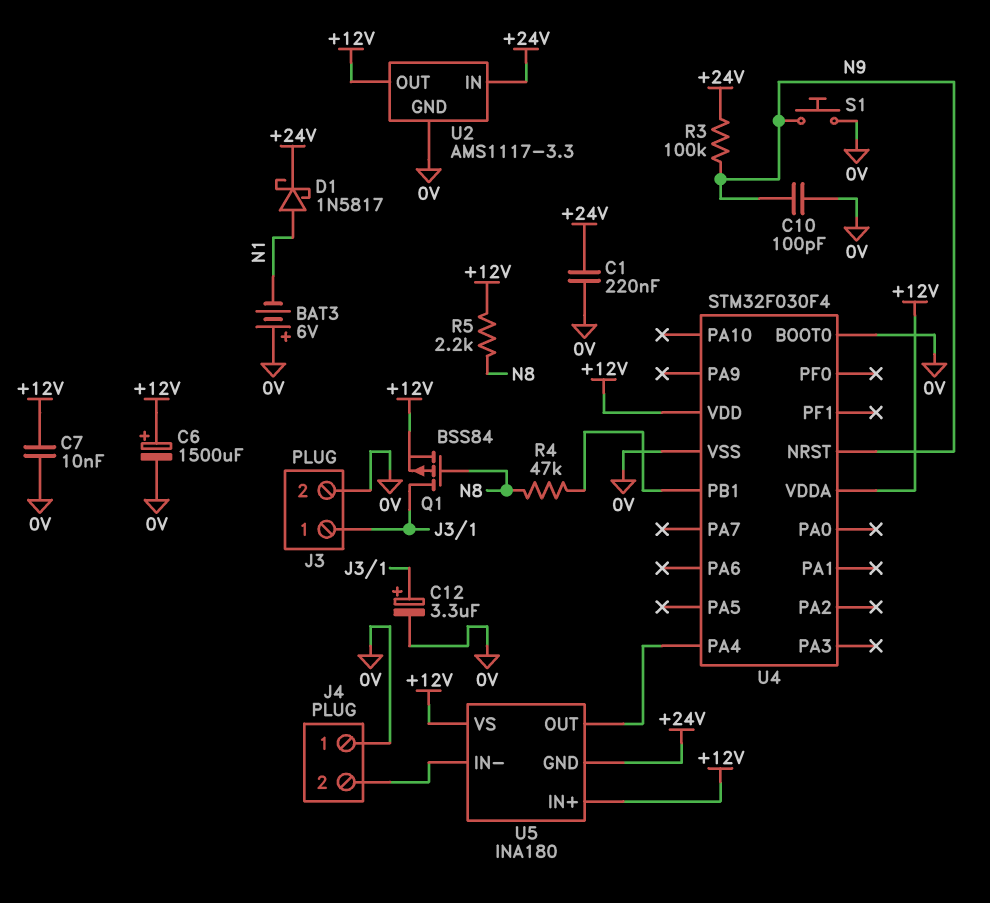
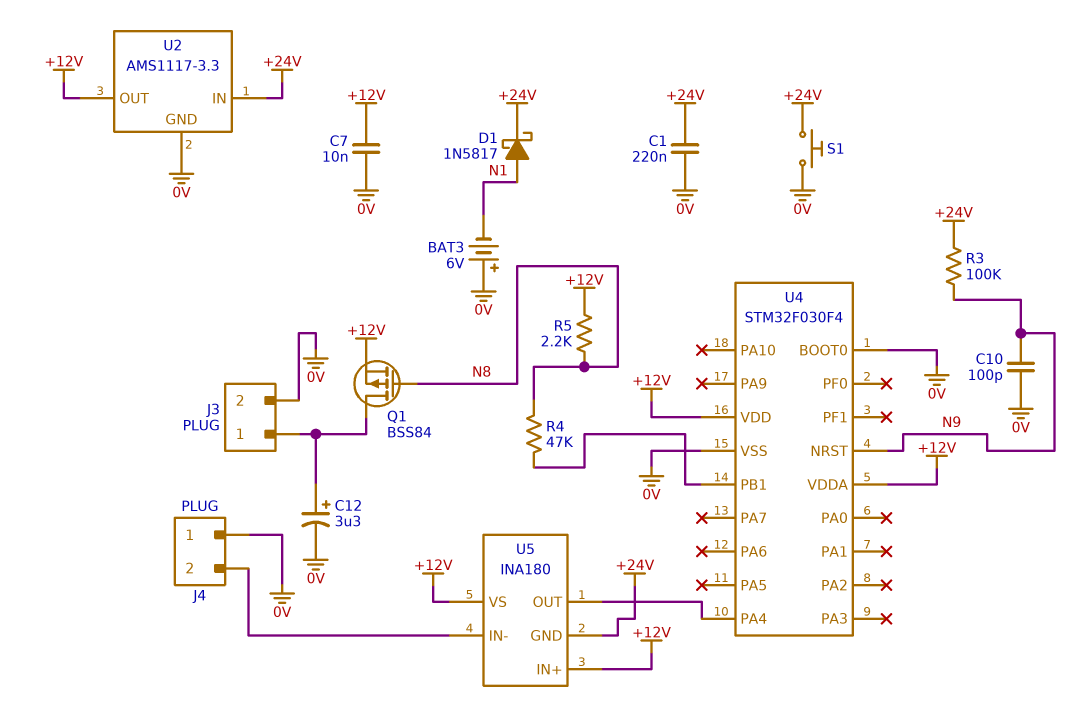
C6: 1500uF (plus +12V, minus 0V) -> none
S1: button (0V, N9) -> button (+24V, 0V)

